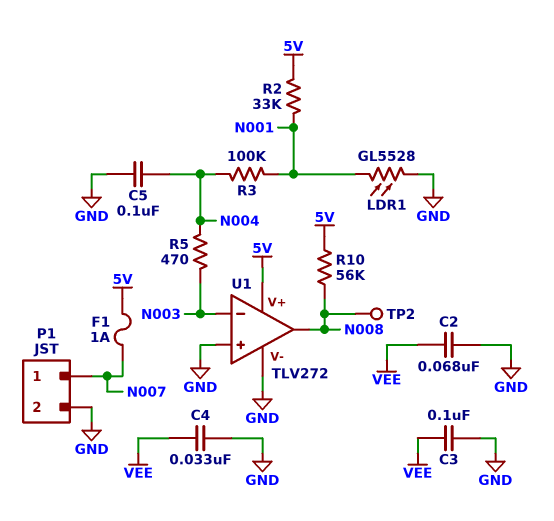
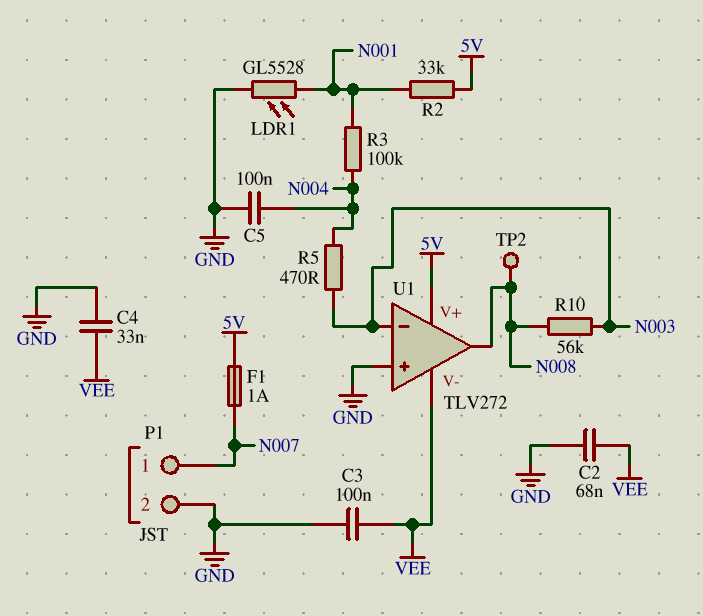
R10: 56k (5V, N008) -> 56k (N003, N008)
U1 pin V-: GND -> VEE

